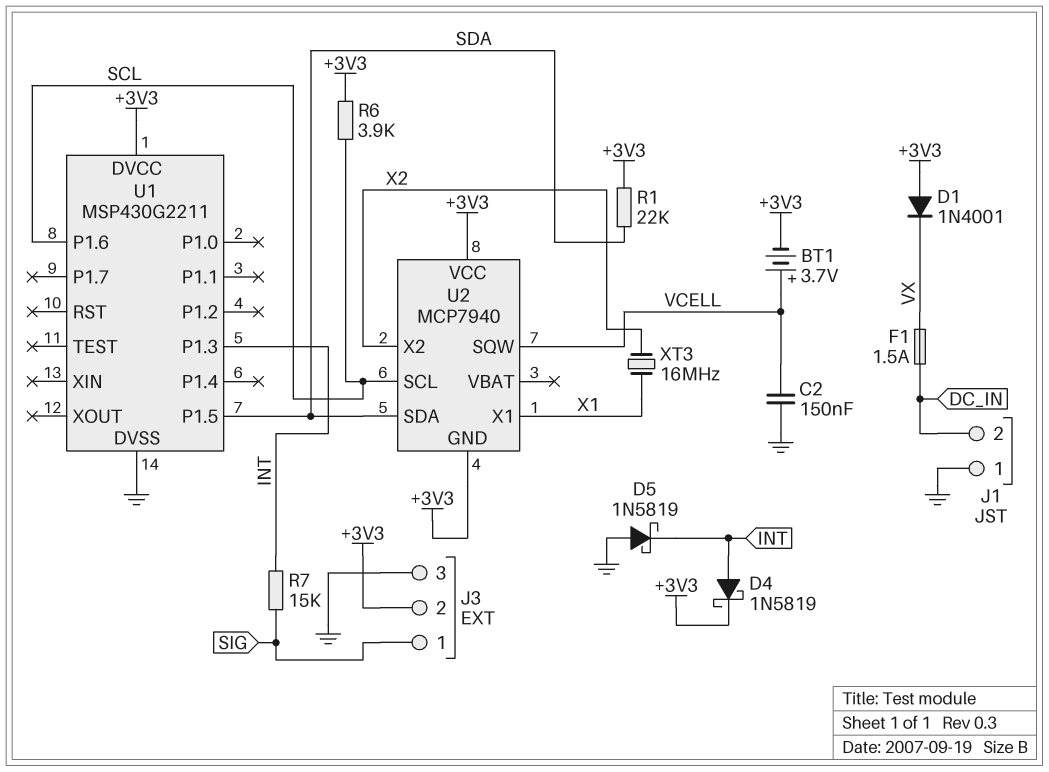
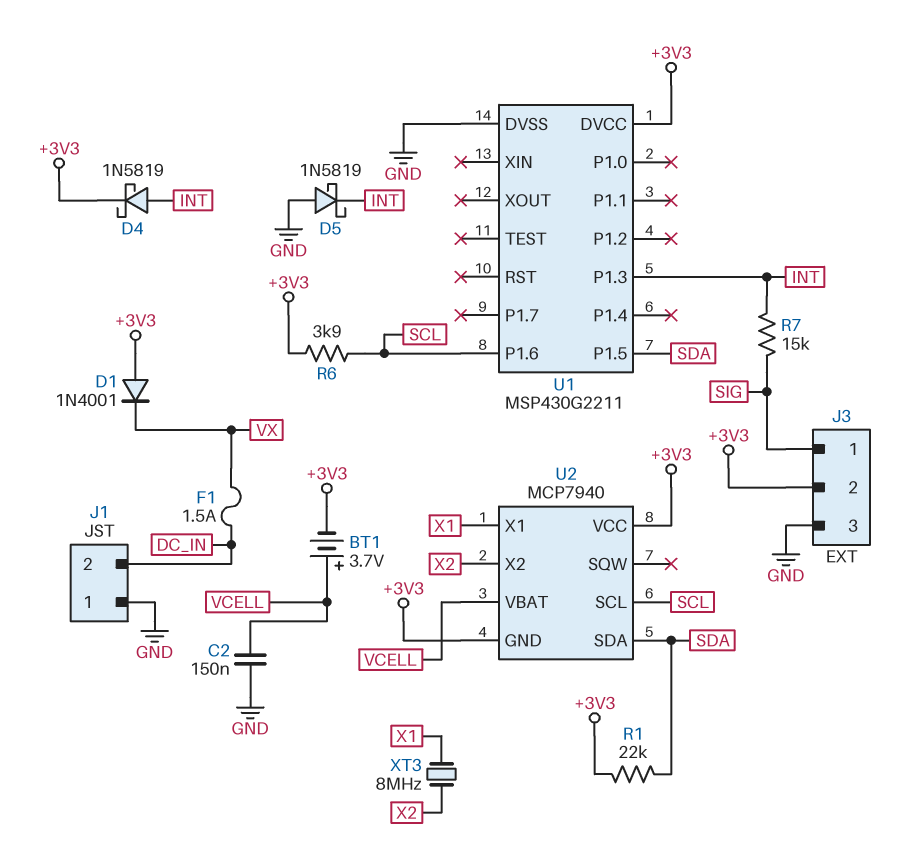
U2 pin SQW: VCELL -> none
U2 pin VBAT: none -> VCELL
XT3: 16MHz (X1, X2) -> 8MHz (X1, X2)

